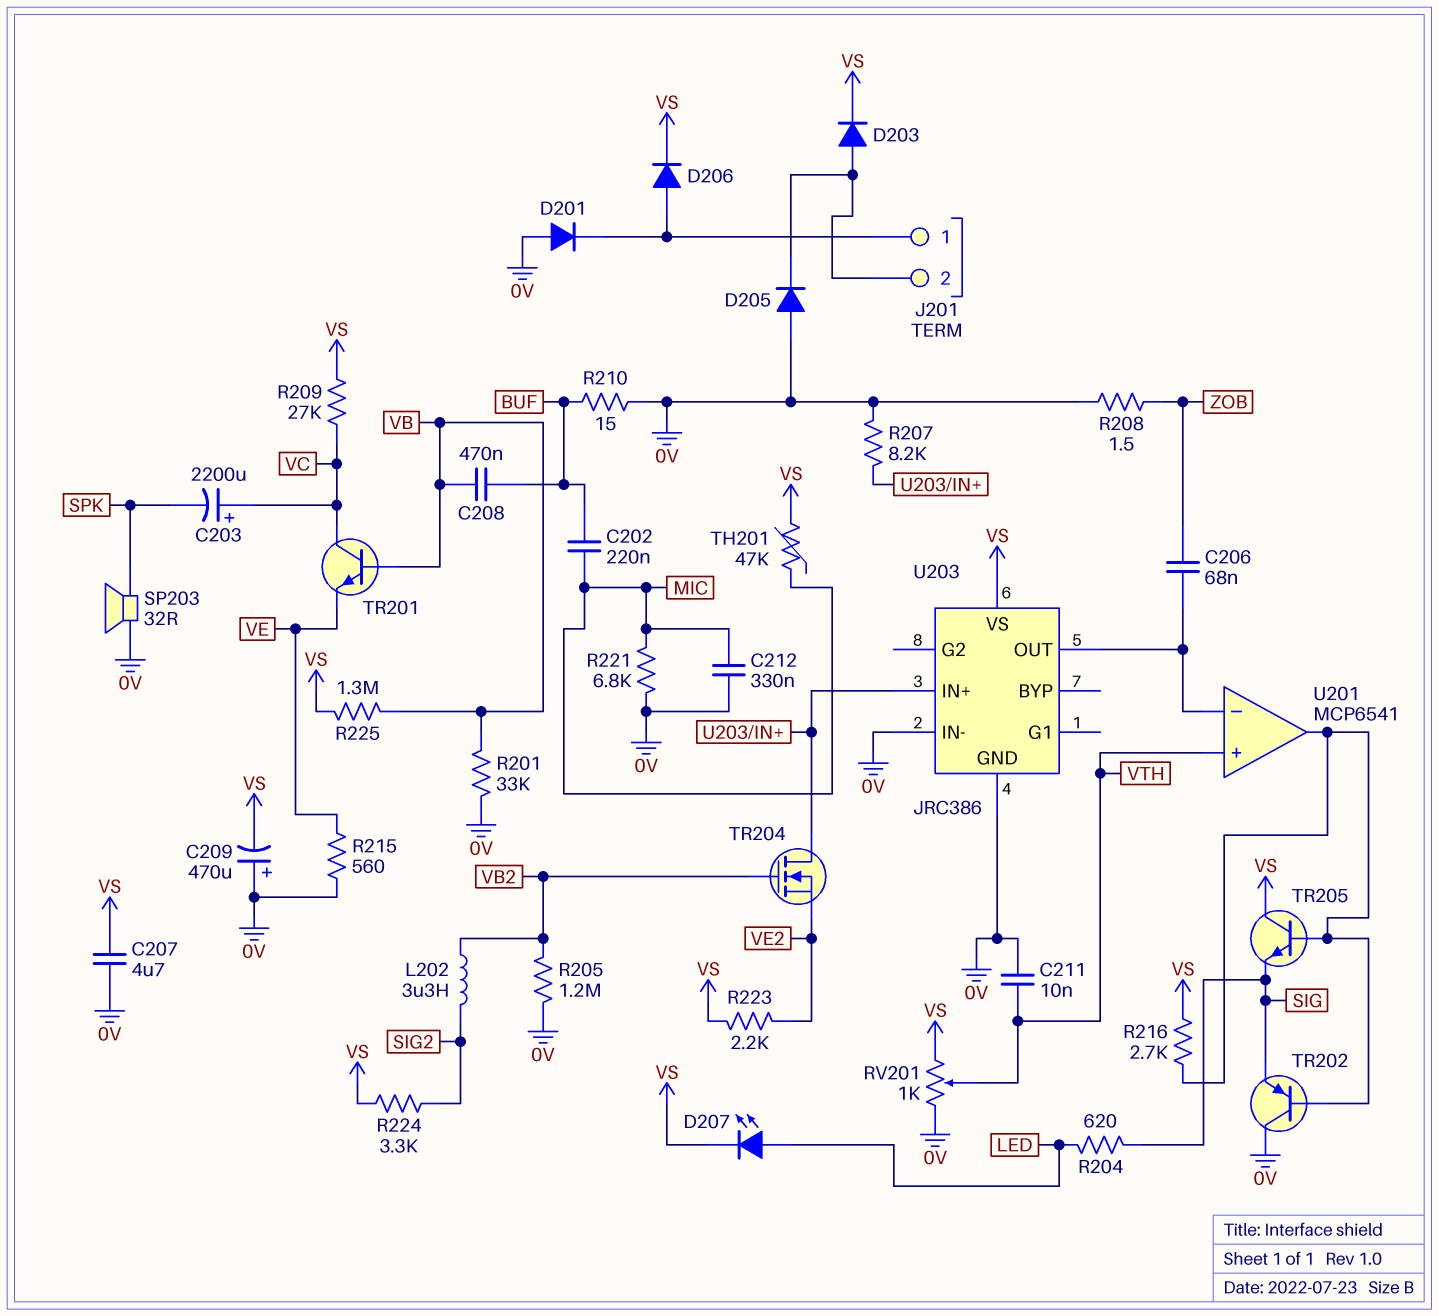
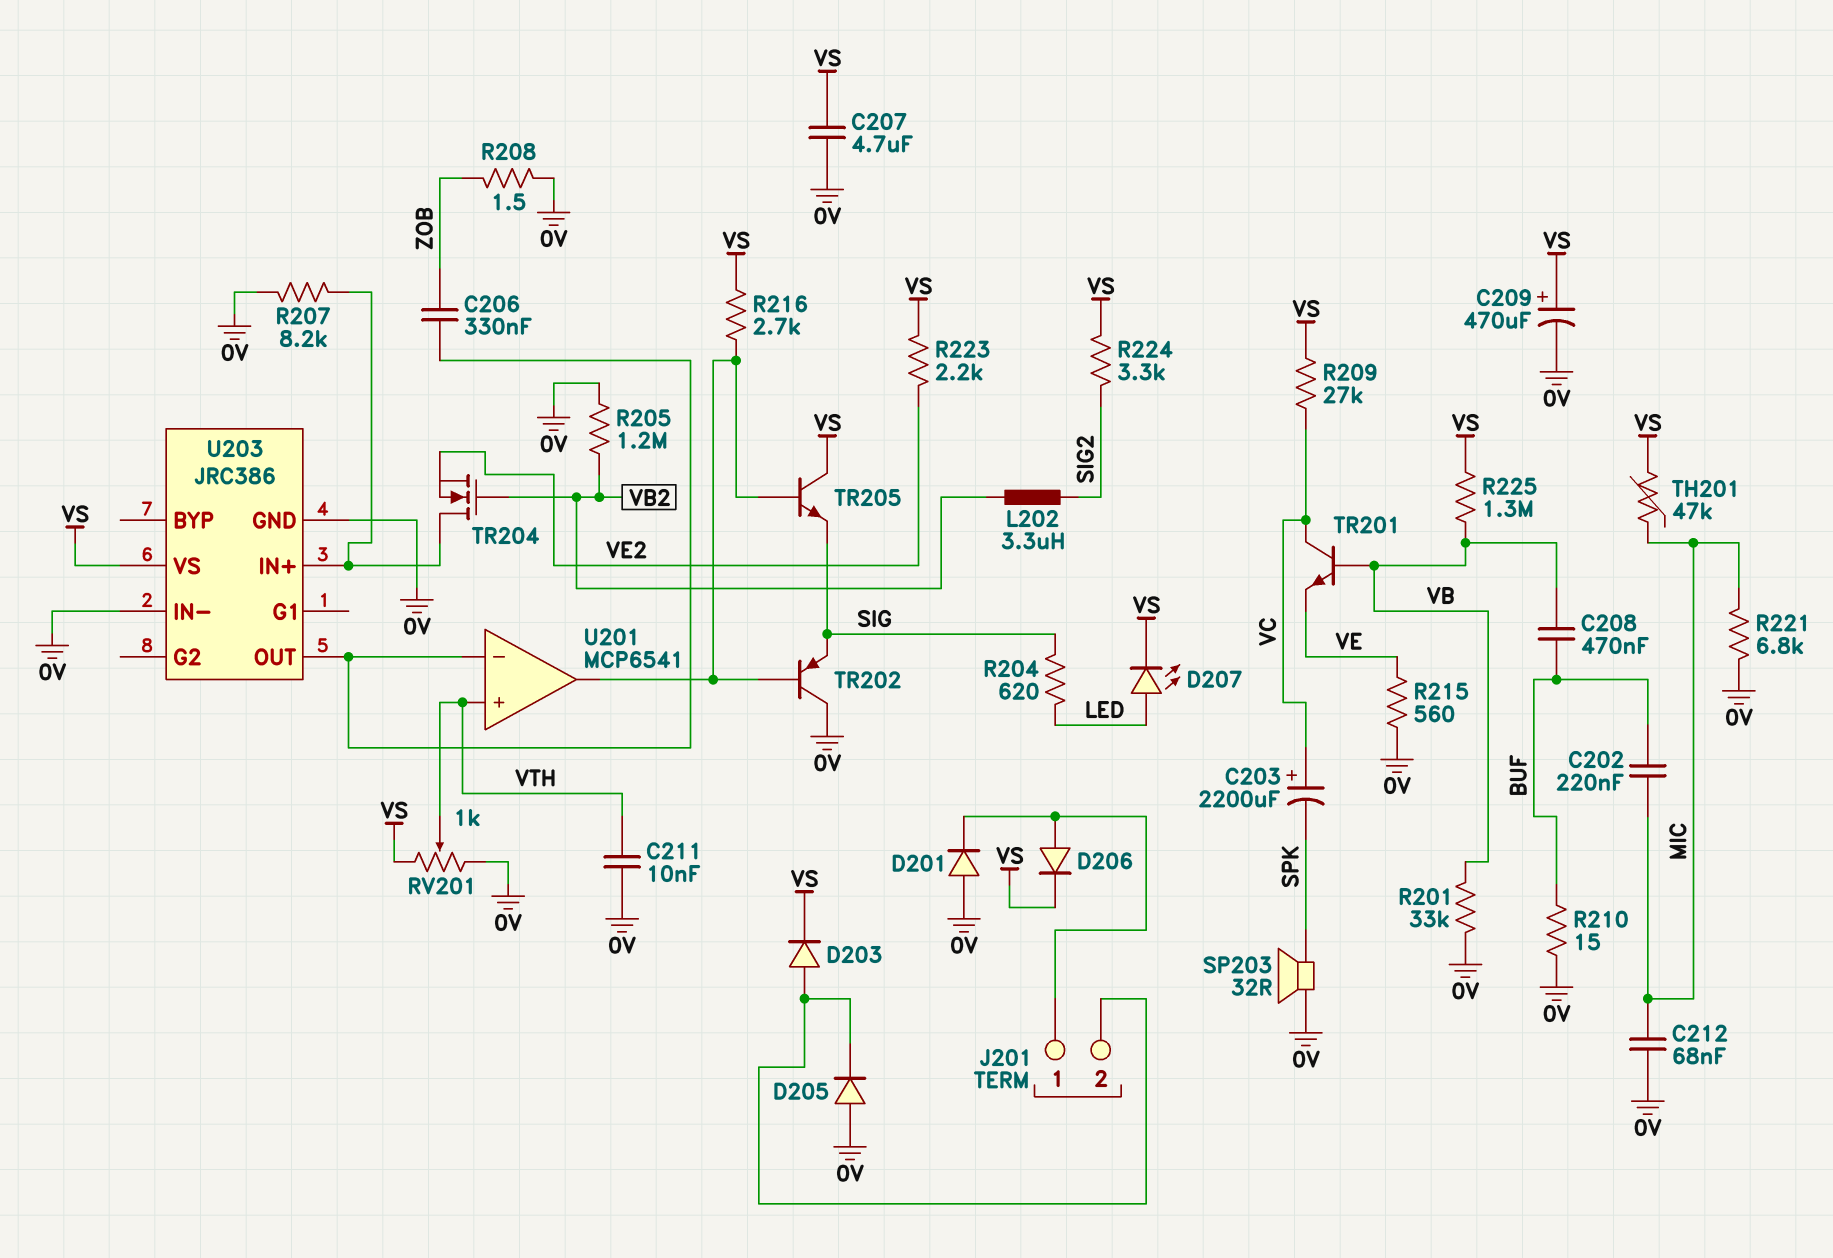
C206: 68nF (U201/in-, ZOB) -> 330nF (U201/in-, ZOB)
C209: 470uF (plus 0V, minus VS) -> 470uF (plus VS, minus 0V)
C212: 330nF (0V, MIC) -> 68nF (0V, MIC)

